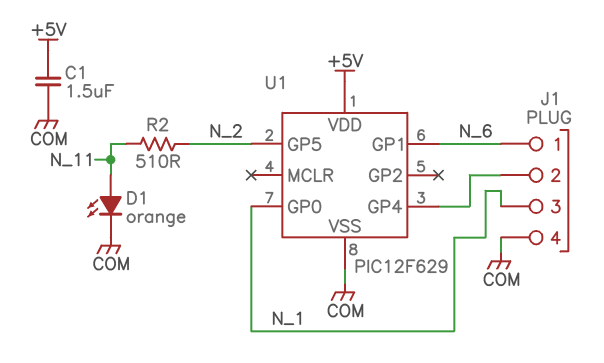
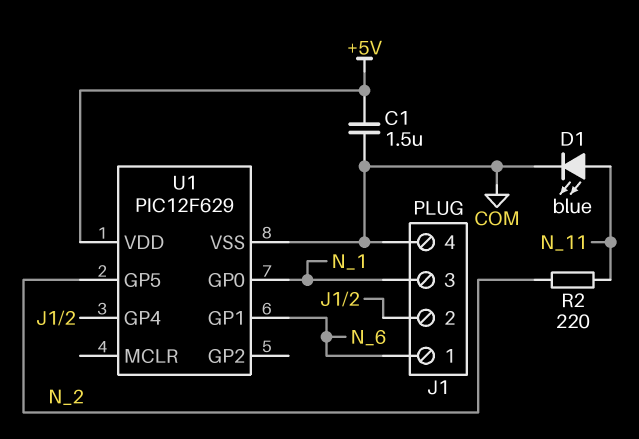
D1: LED orange (A N_11, K COM) -> LED blue (A N_11, K COM)
R2: 510 (N_2, N_11) -> 220 (N_2, N_11)

